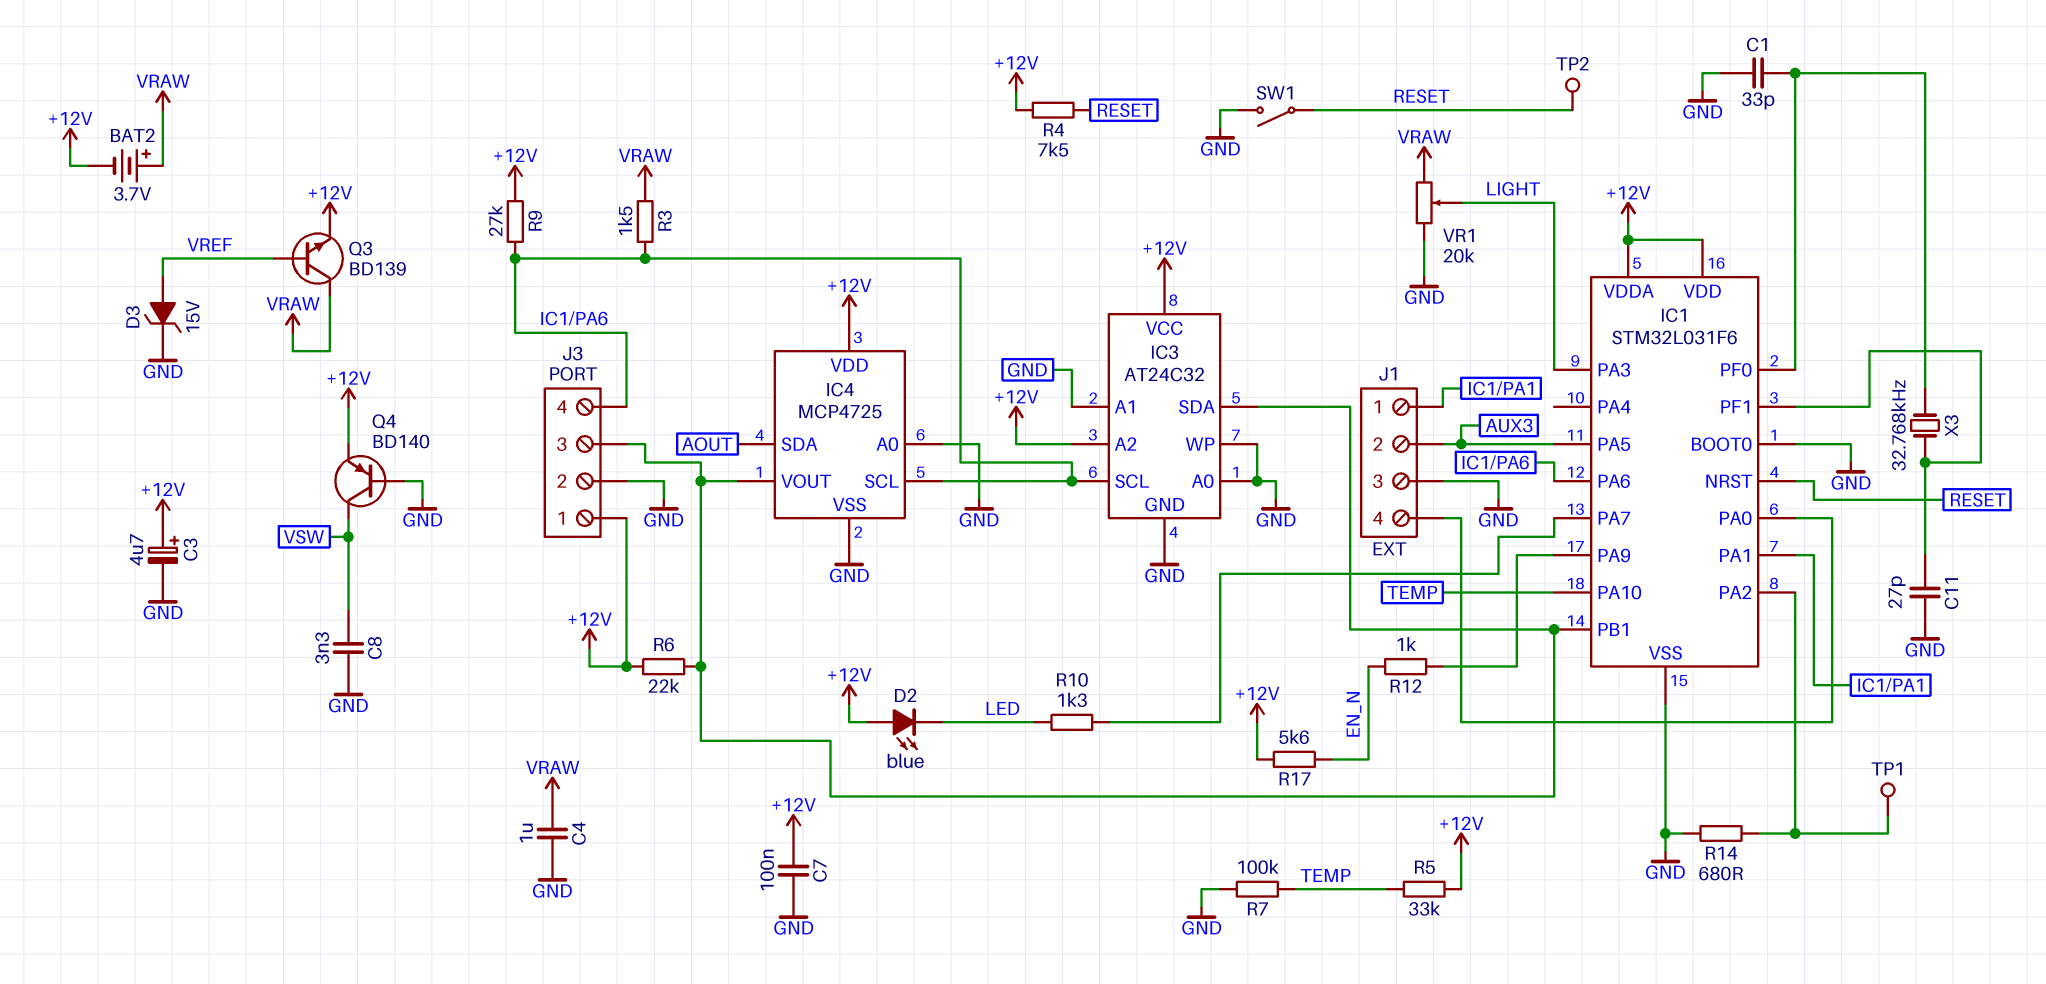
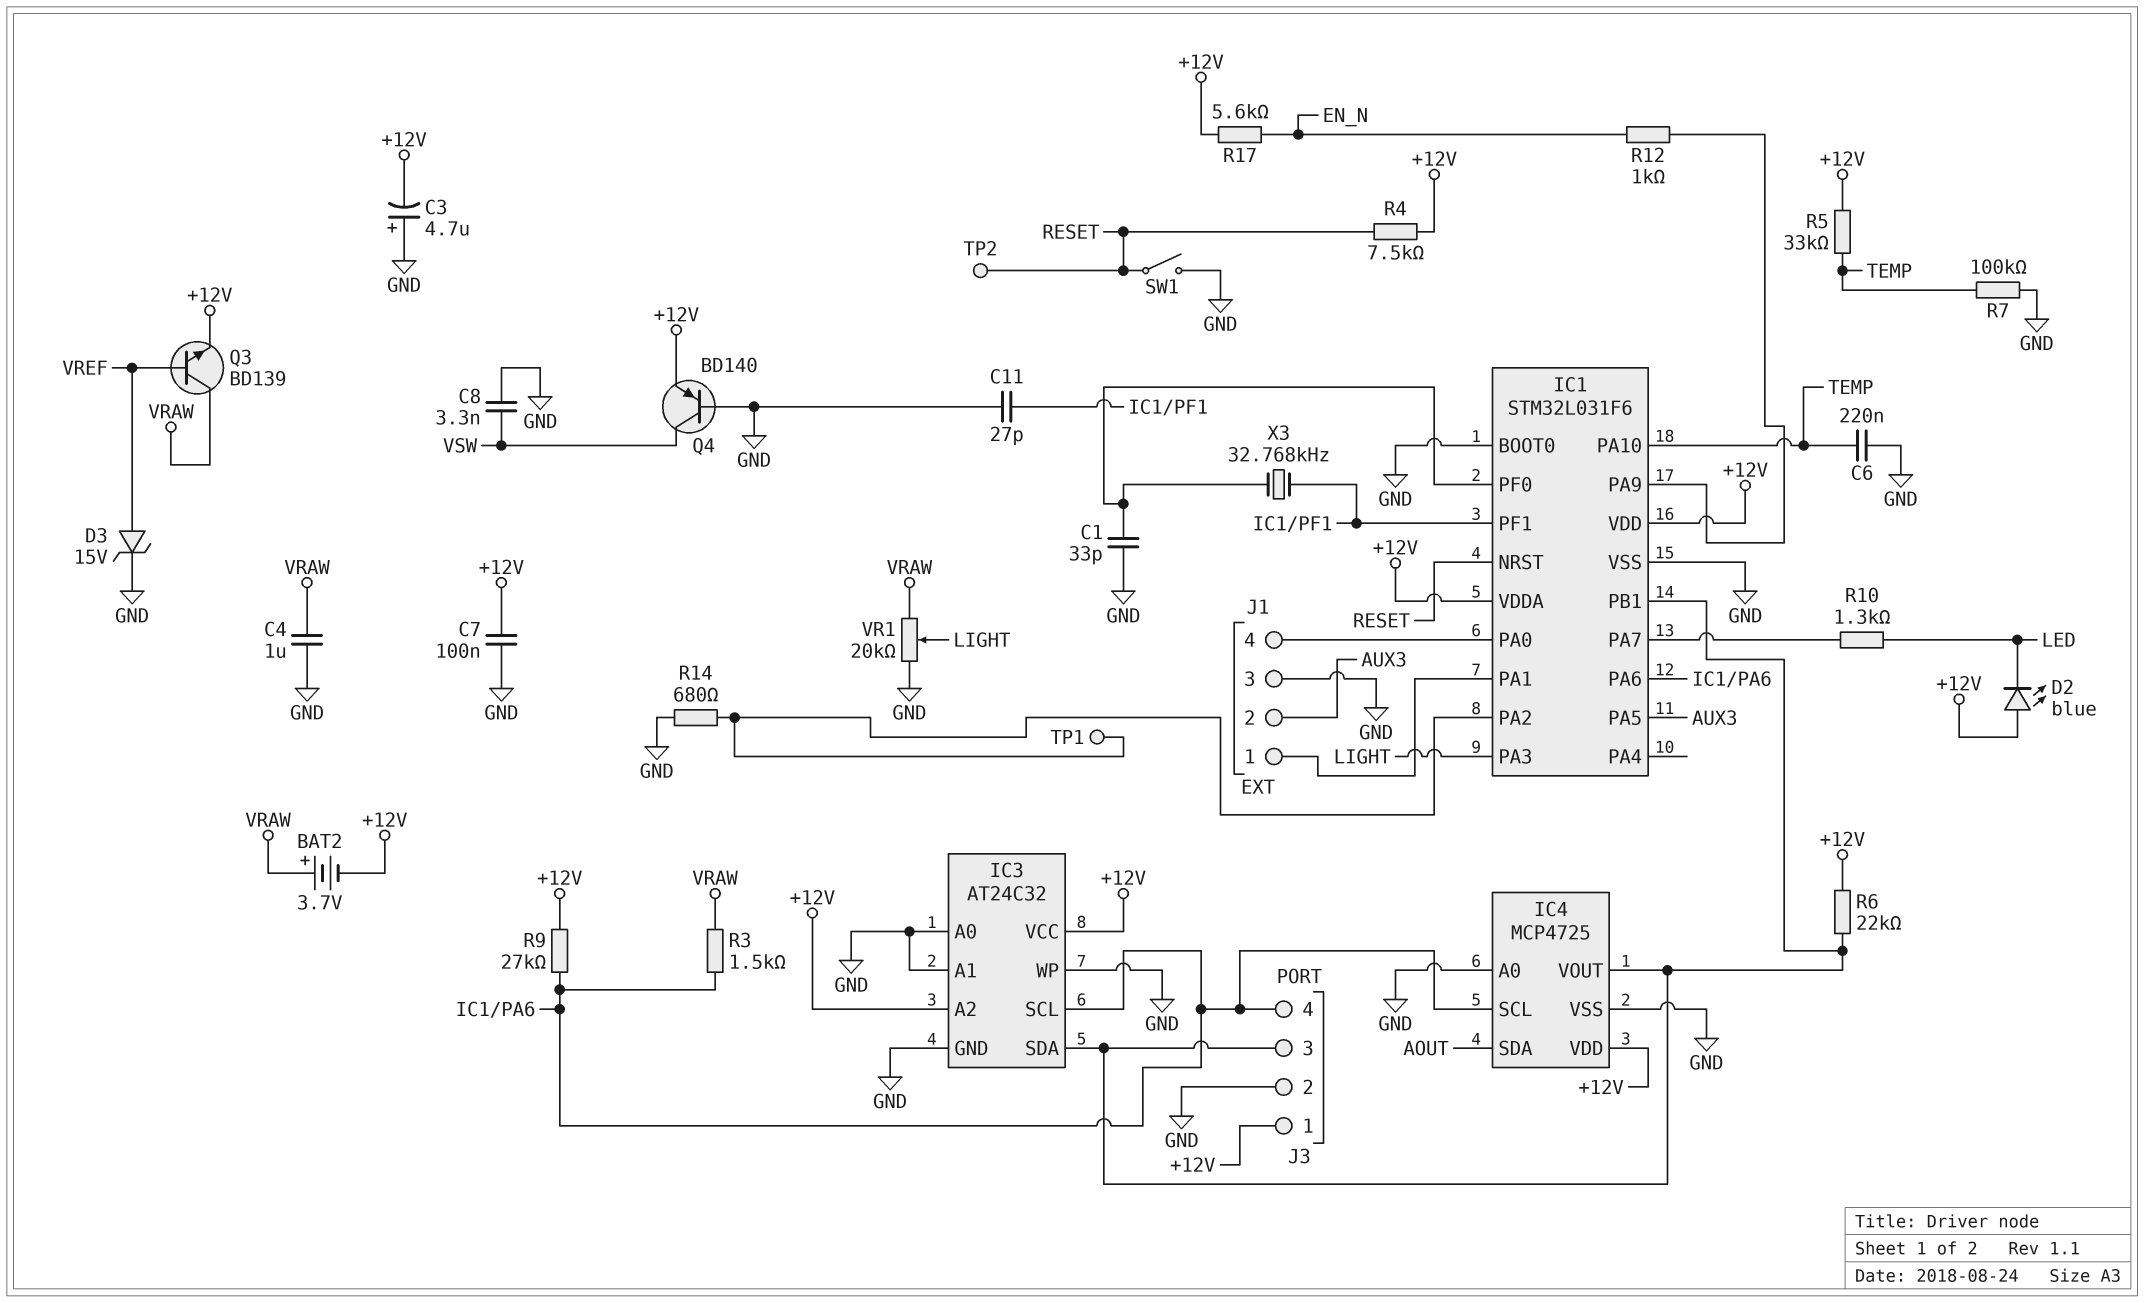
C3: 4.7uF (plus +12V, minus GND) -> 4.7uF (plus GND, minus +12V)
C6: none -> 220nF (GND, TEMP)

